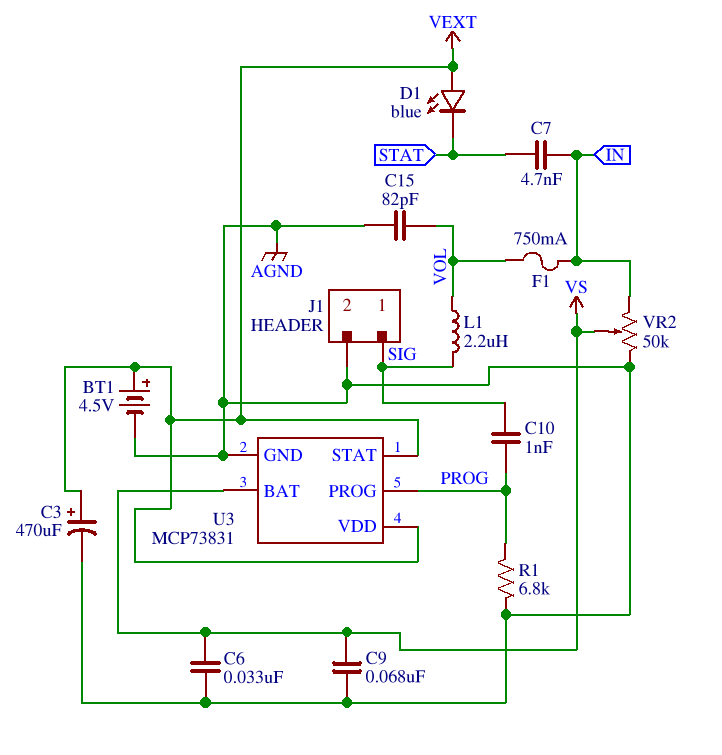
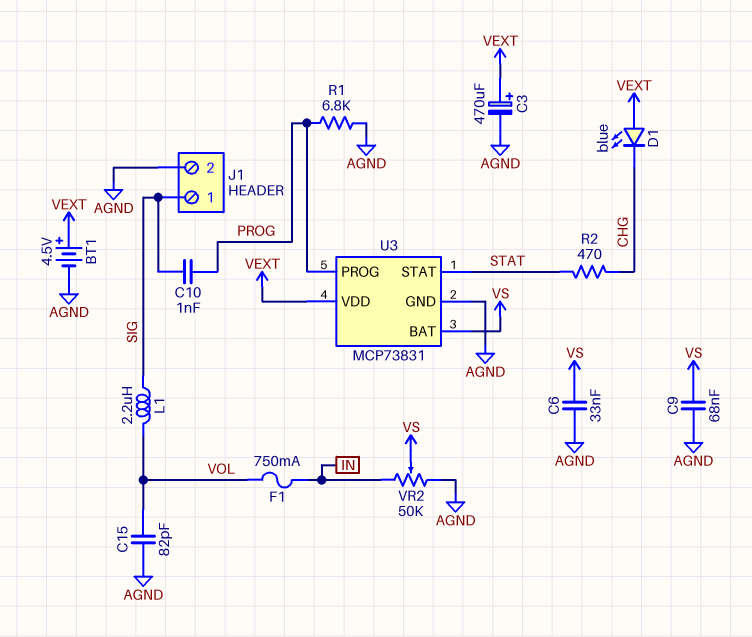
C7: 4.7nF (IN, STAT) -> none
D1: LED blue (A VEXT, K STAT) -> LED blue (A VEXT, K CHG)
R2: none -> 470 (CHG, STAT)
U3 pin STAT: VEXT -> STAT

